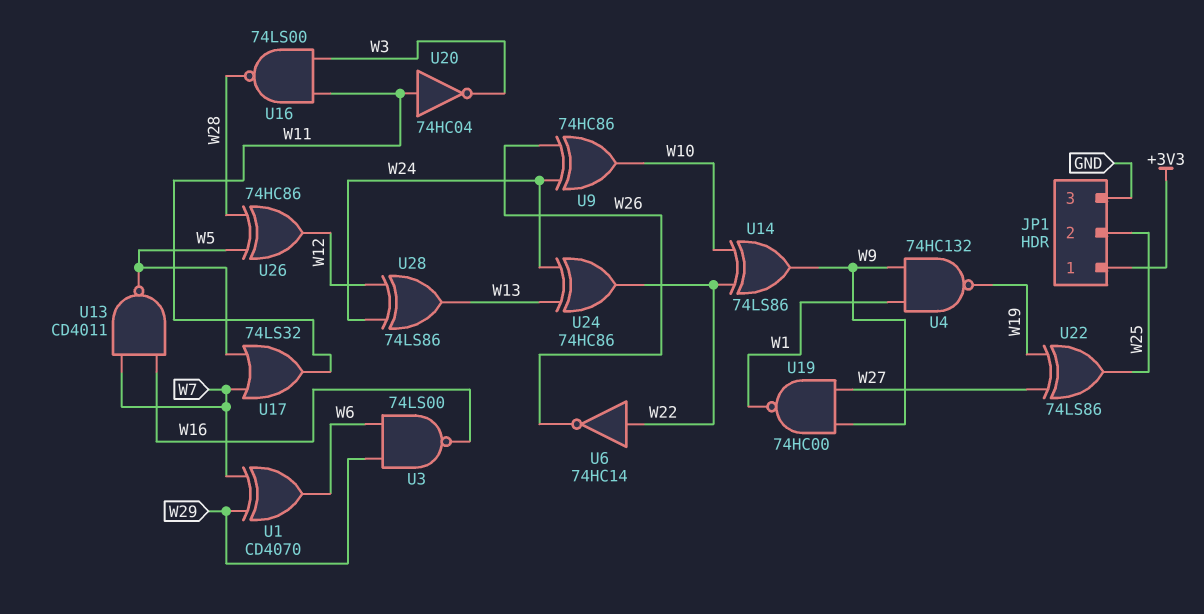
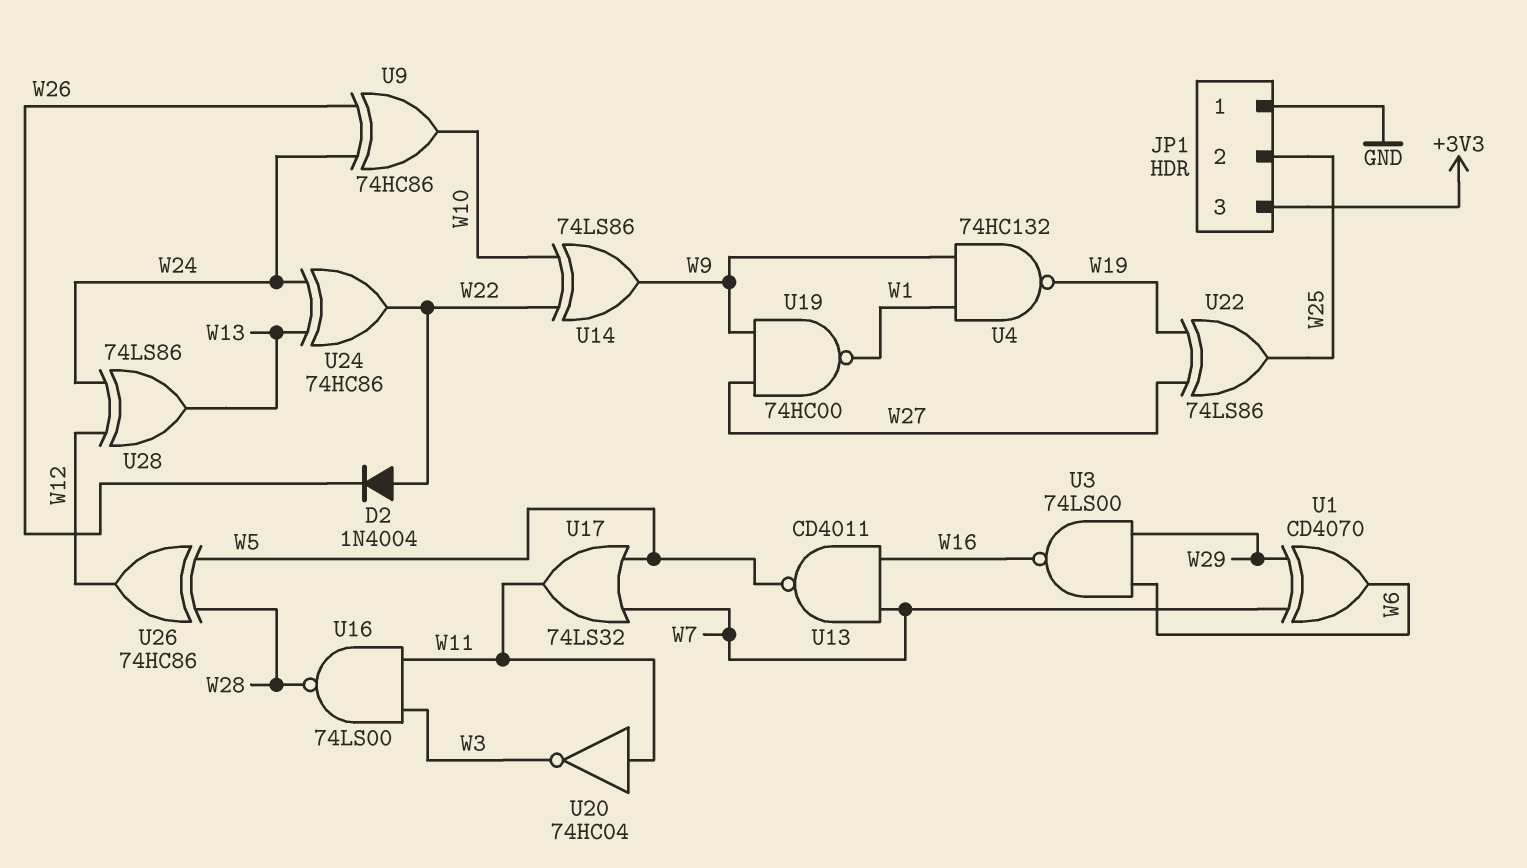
D2: none -> diode 1N4004 (A W22, K W26)
JP1 pin 1: +3V3 -> GND
JP1 pin 3: GND -> +3V3
U6: NOT 74HC14 (in W22, out W26) -> none

